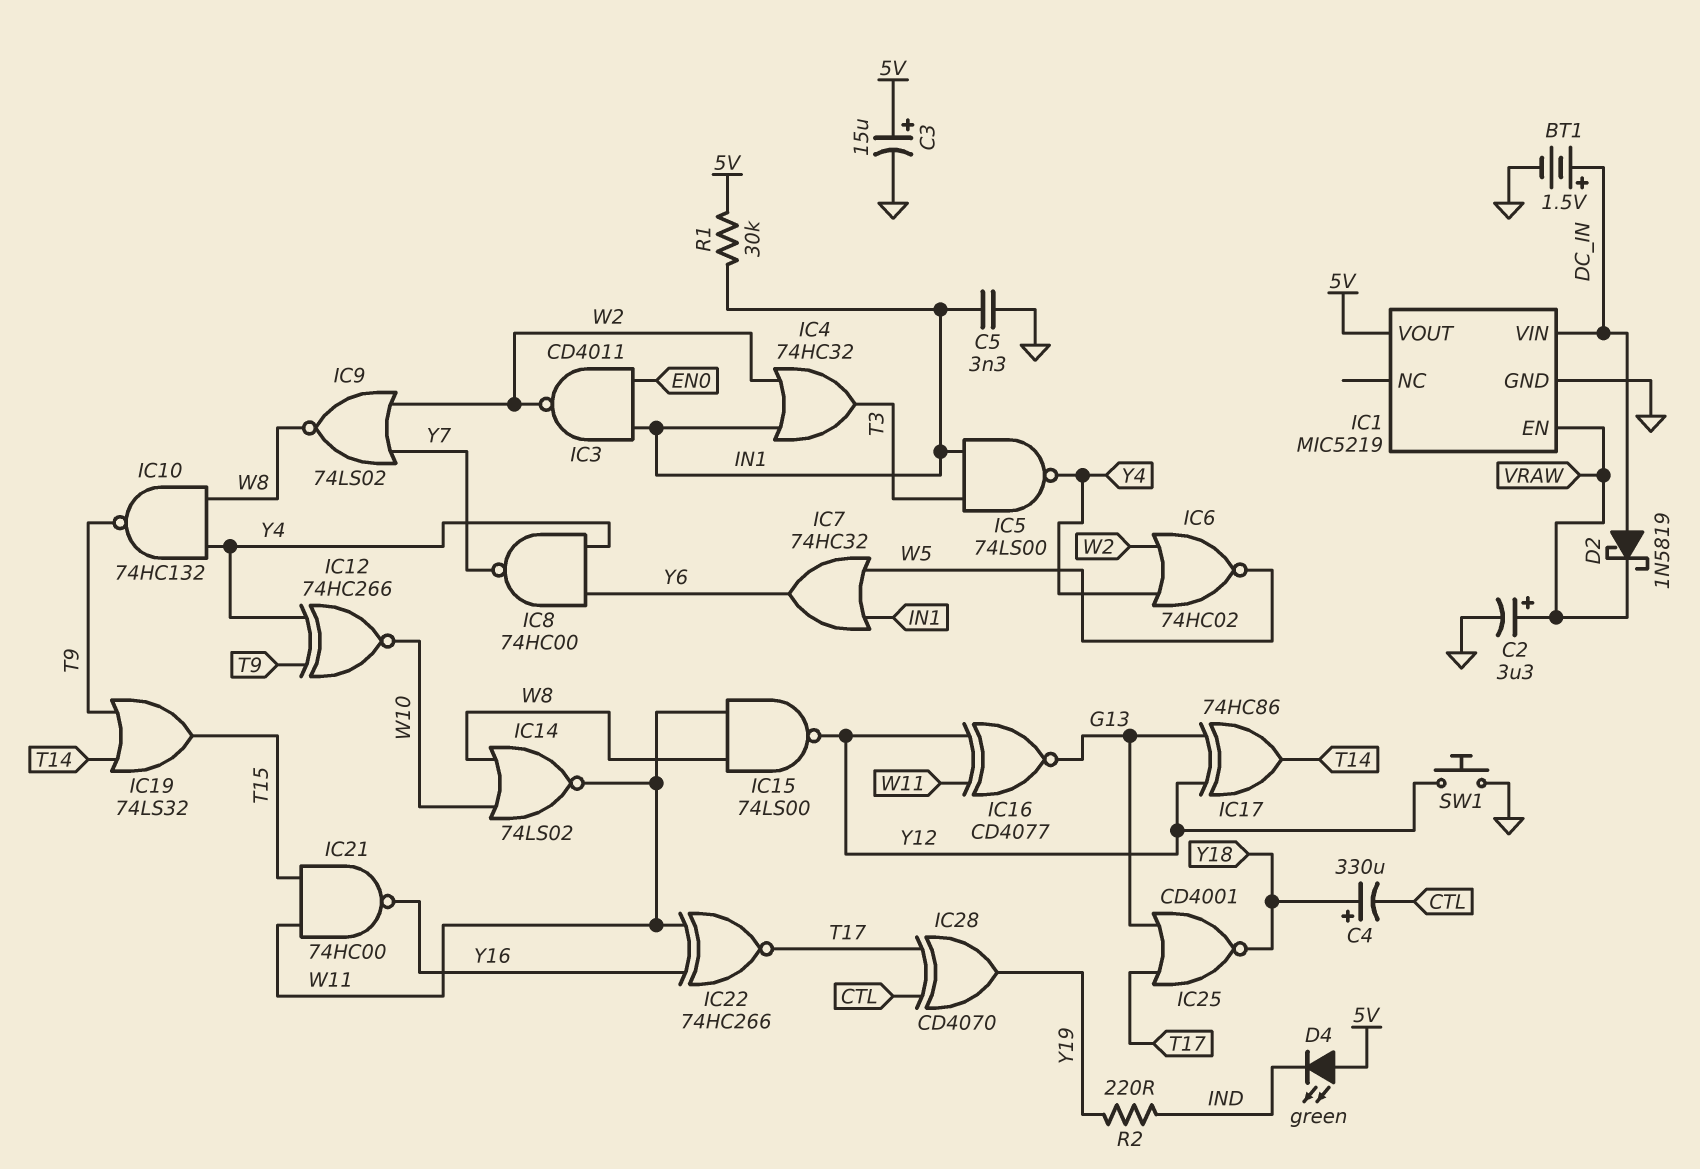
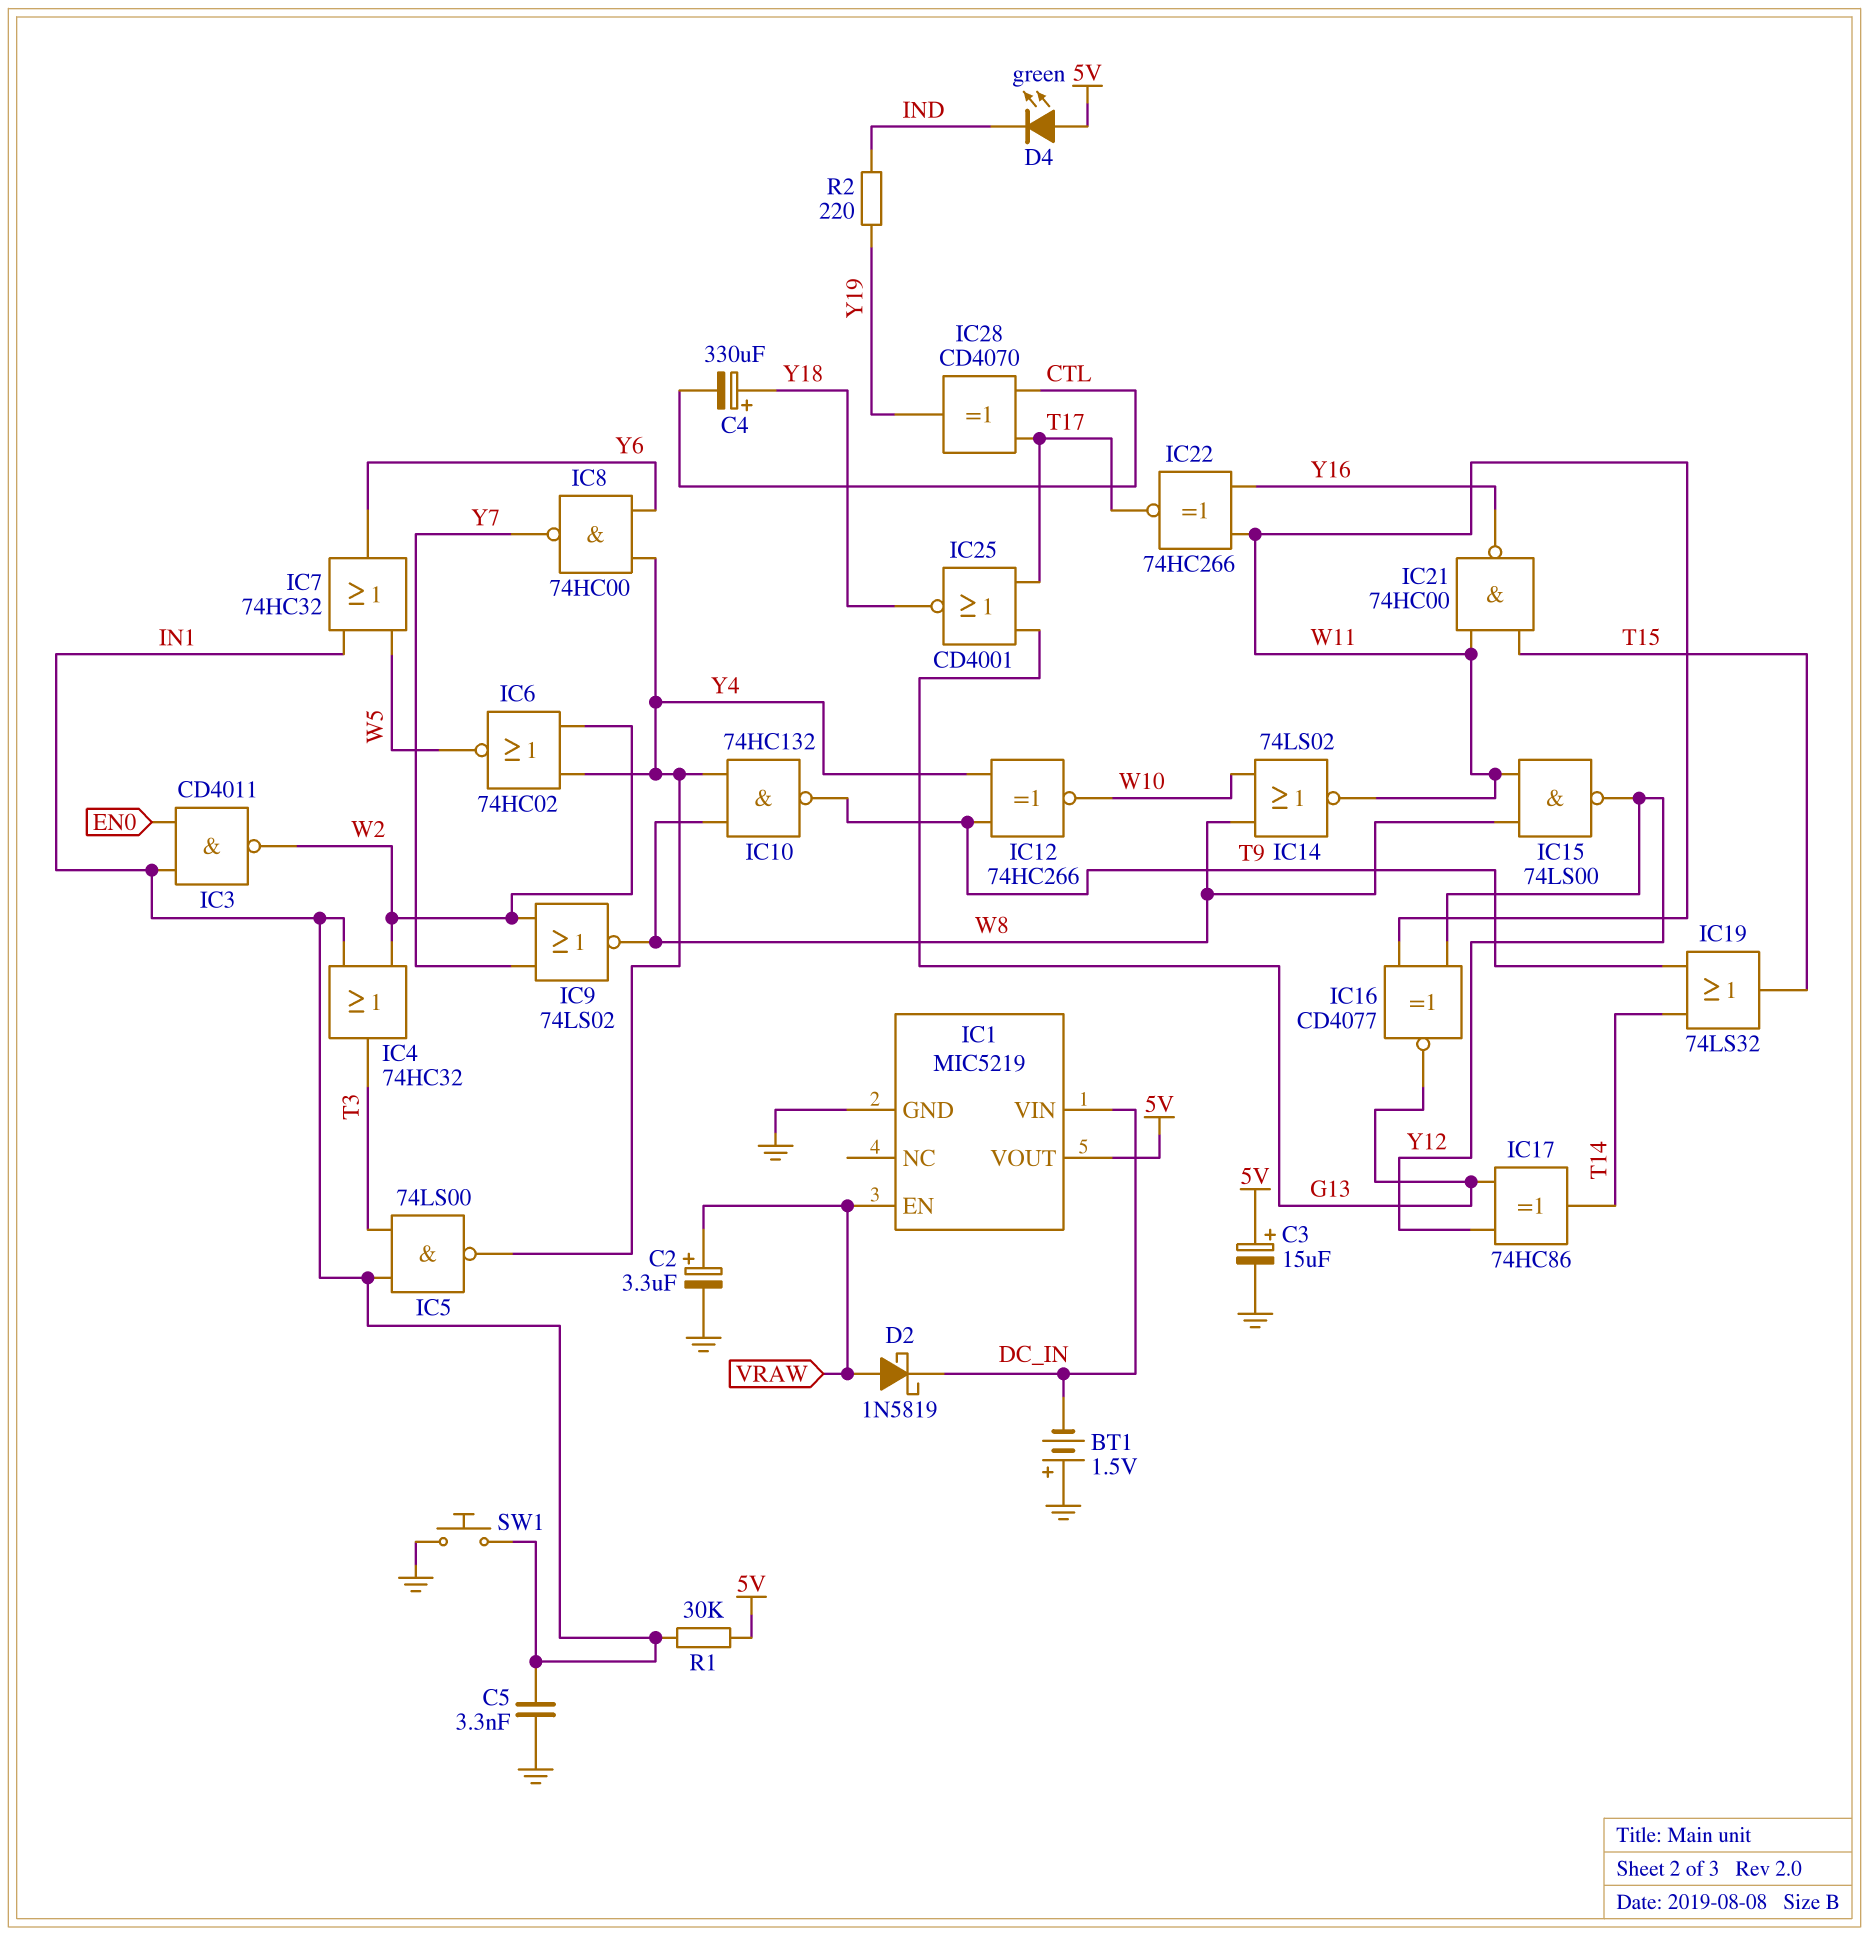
BT1: 1.5V (plus DC_IN, minus GND) -> 1.5V (plus GND, minus DC_IN)
D2: schottky 1N5819 (A DC_IN, K VRAW) -> schottky 1N5819 (A VRAW, K DC_IN)
SW1: button (GND, Y12) -> button (GND, IN1)

